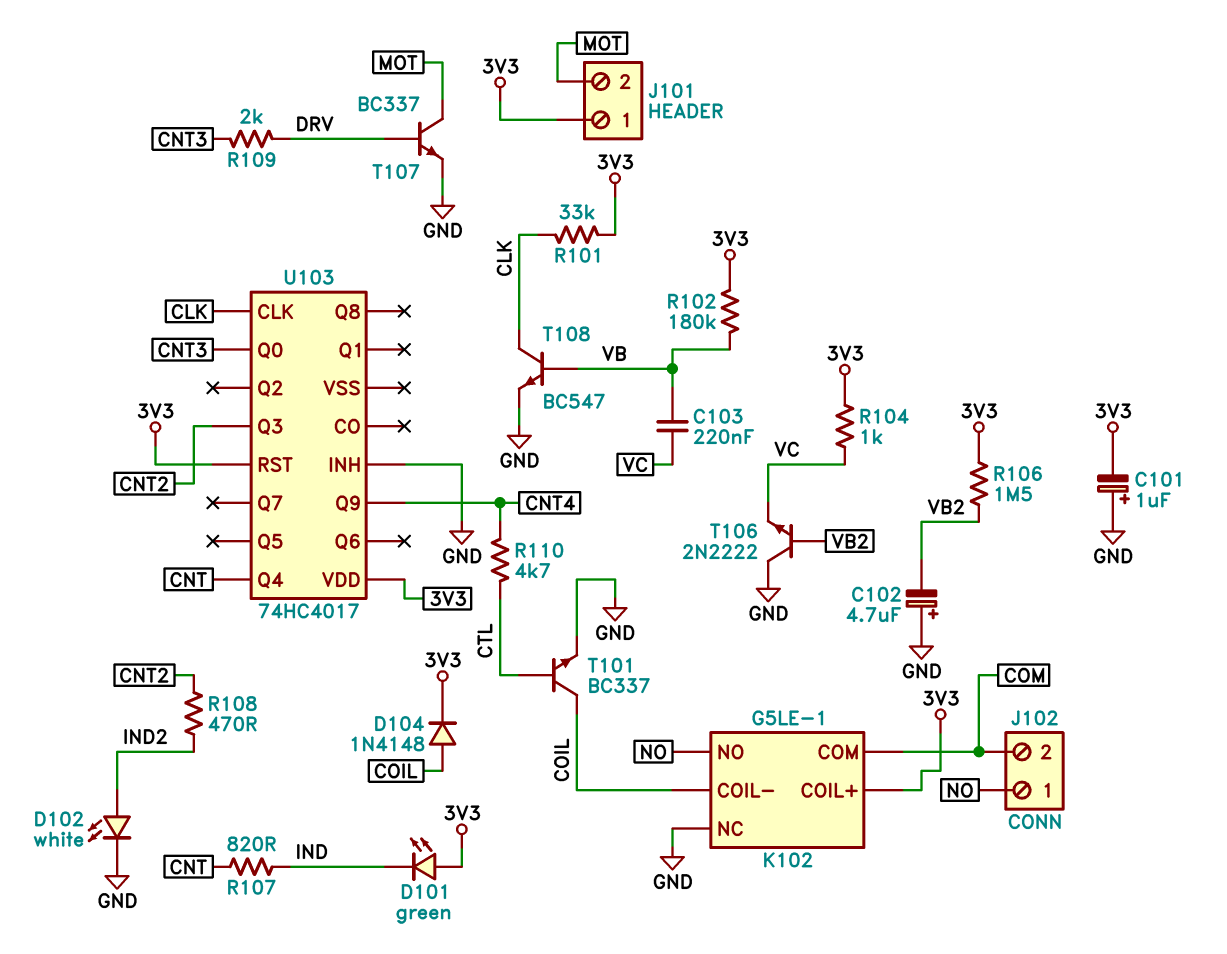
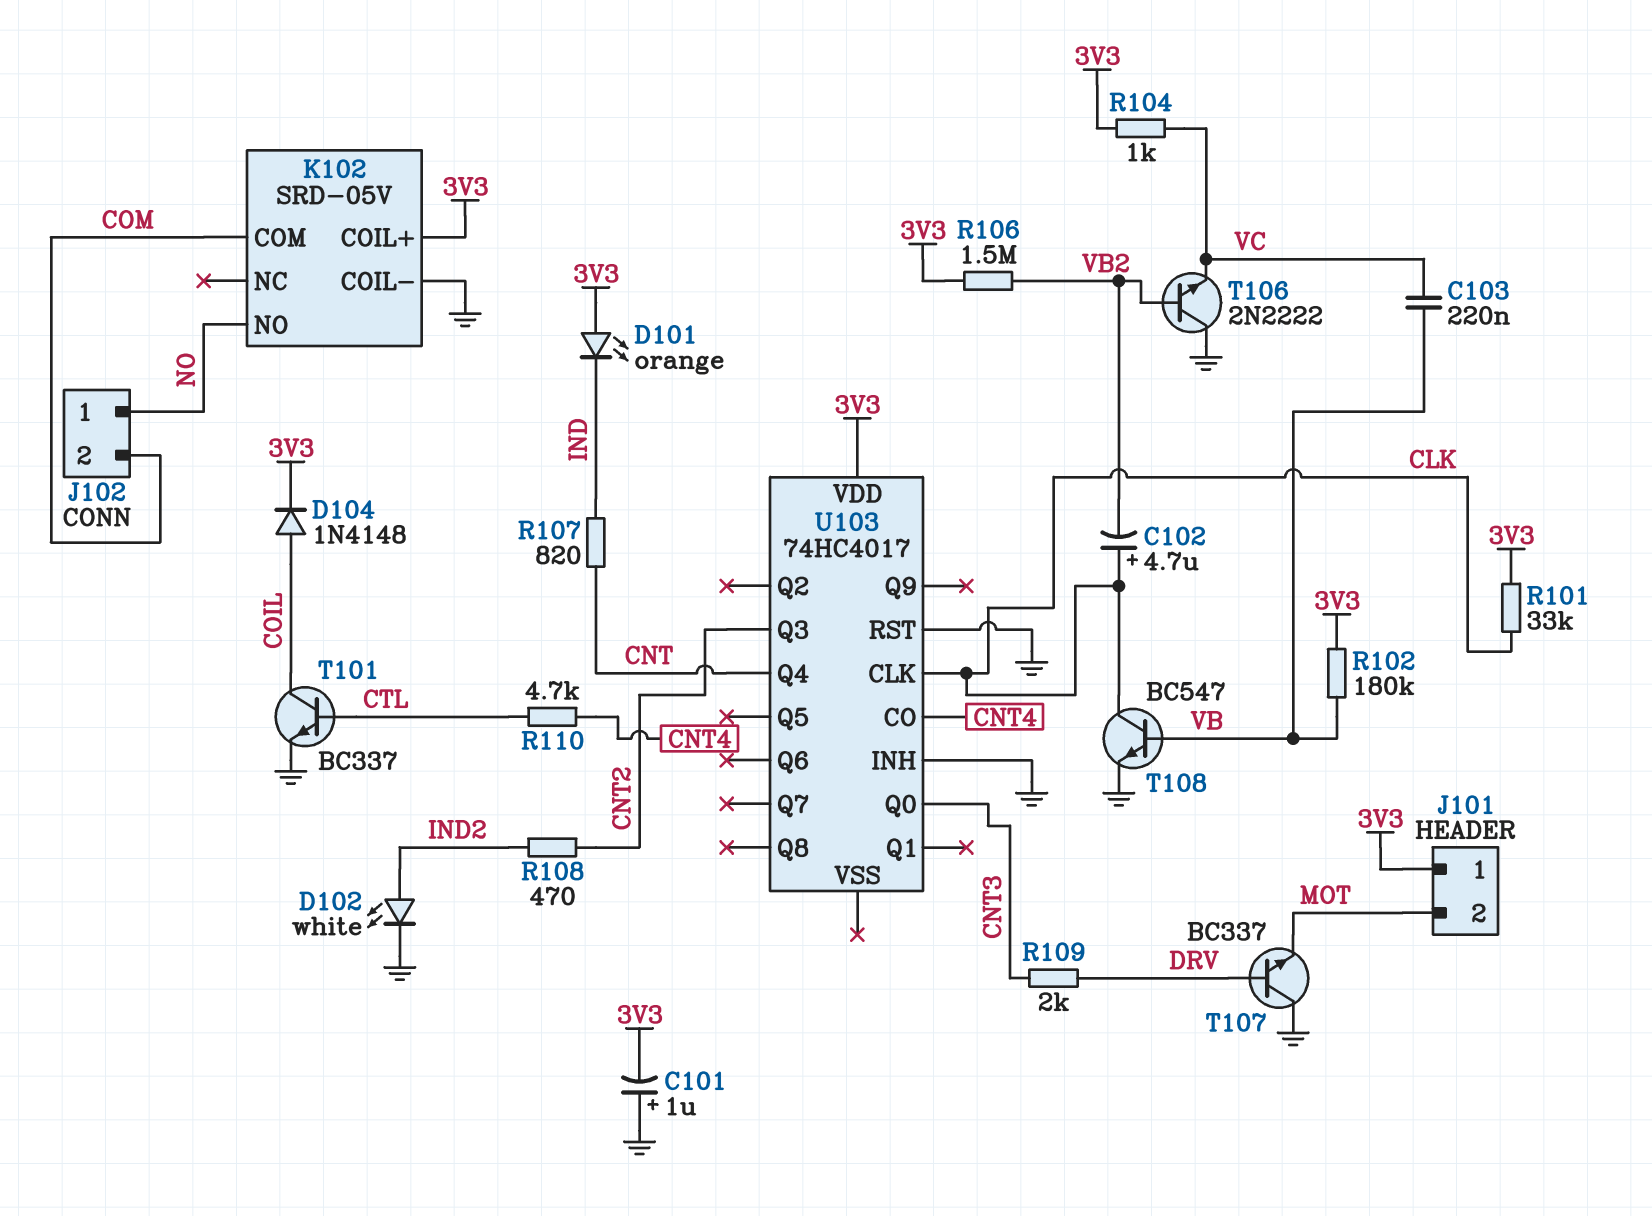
C102: 4.7uF (plus GND, minus VB2) -> 4.7uF (plus CLK, minus VB2)
D101: LED green (A 3V3, K IND) -> LED orange (A 3V3, K IND)
K102: G5LE-1 -> SRD-05V
K102 pin COIL-: COIL -> GND
K102 pin NC: GND -> none
T107: NPN BC337 (B DRV, C MOT, E GND) -> NPN BC337 (B DRV, C GND, E MOT)
U103 pin CO: none -> CNT4
U103 pin Q9: CNT4 -> none
U103 pin RST: 3V3 -> GND

